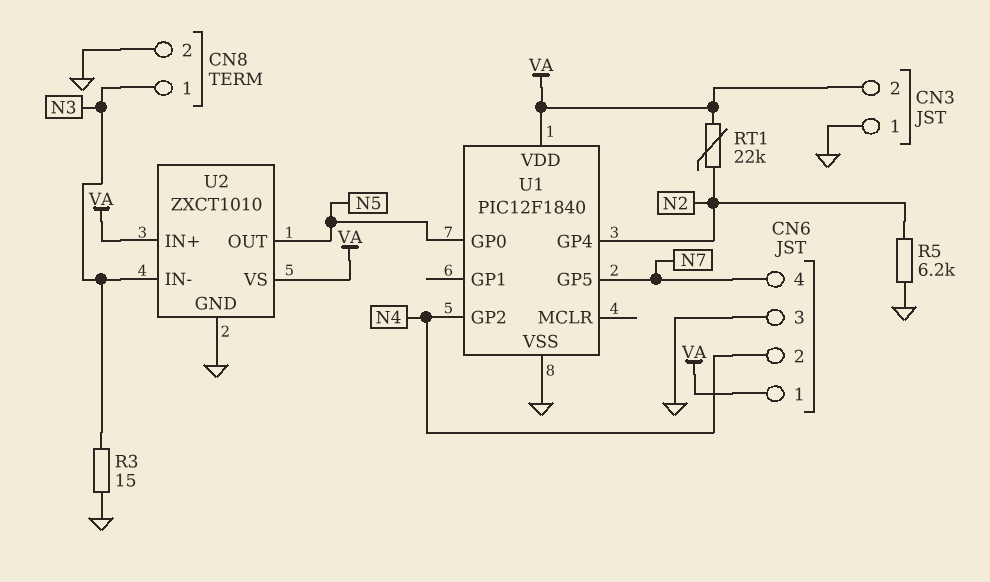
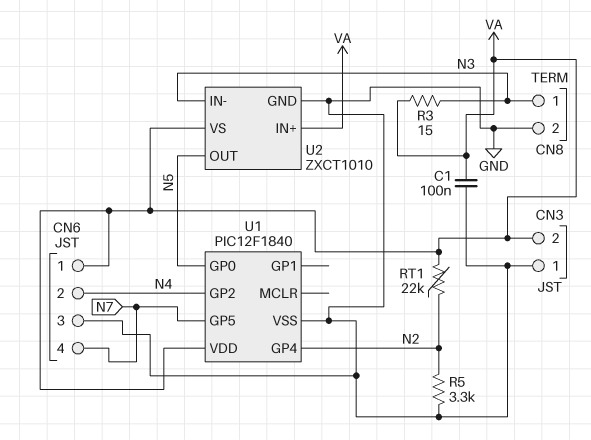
C1: none -> 100nF (GND, VA)
R3: 15 (GND, N3) -> 15 (N3, VA)
R5: 6.2k (GND, N2) -> 3.3k (GND, N2)

